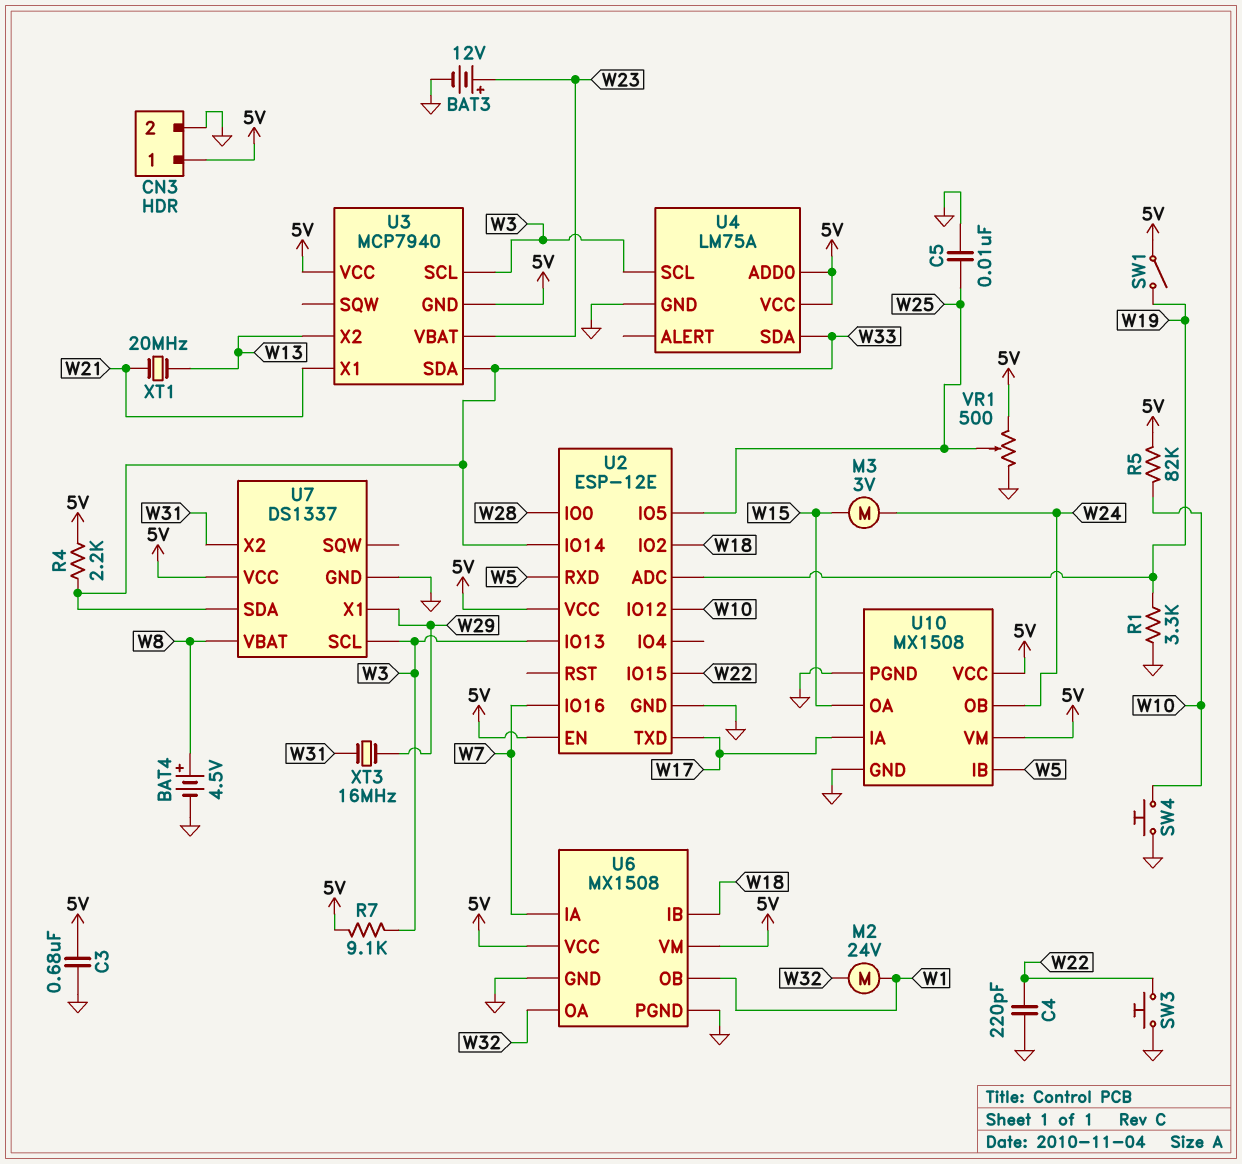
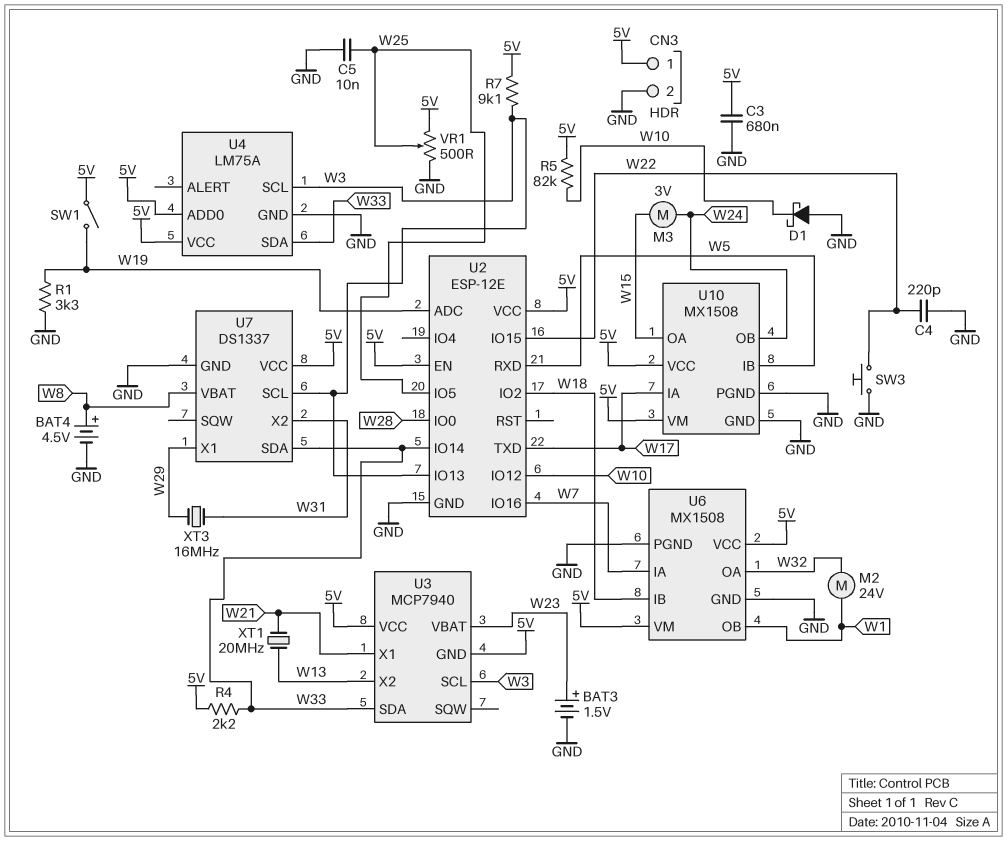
BAT3: 12V (plus W23, minus GND) -> 1.5V (plus W23, minus GND)
D1: none -> schottky (A GND, K W10)
SW4: button (GND, W10) -> none

